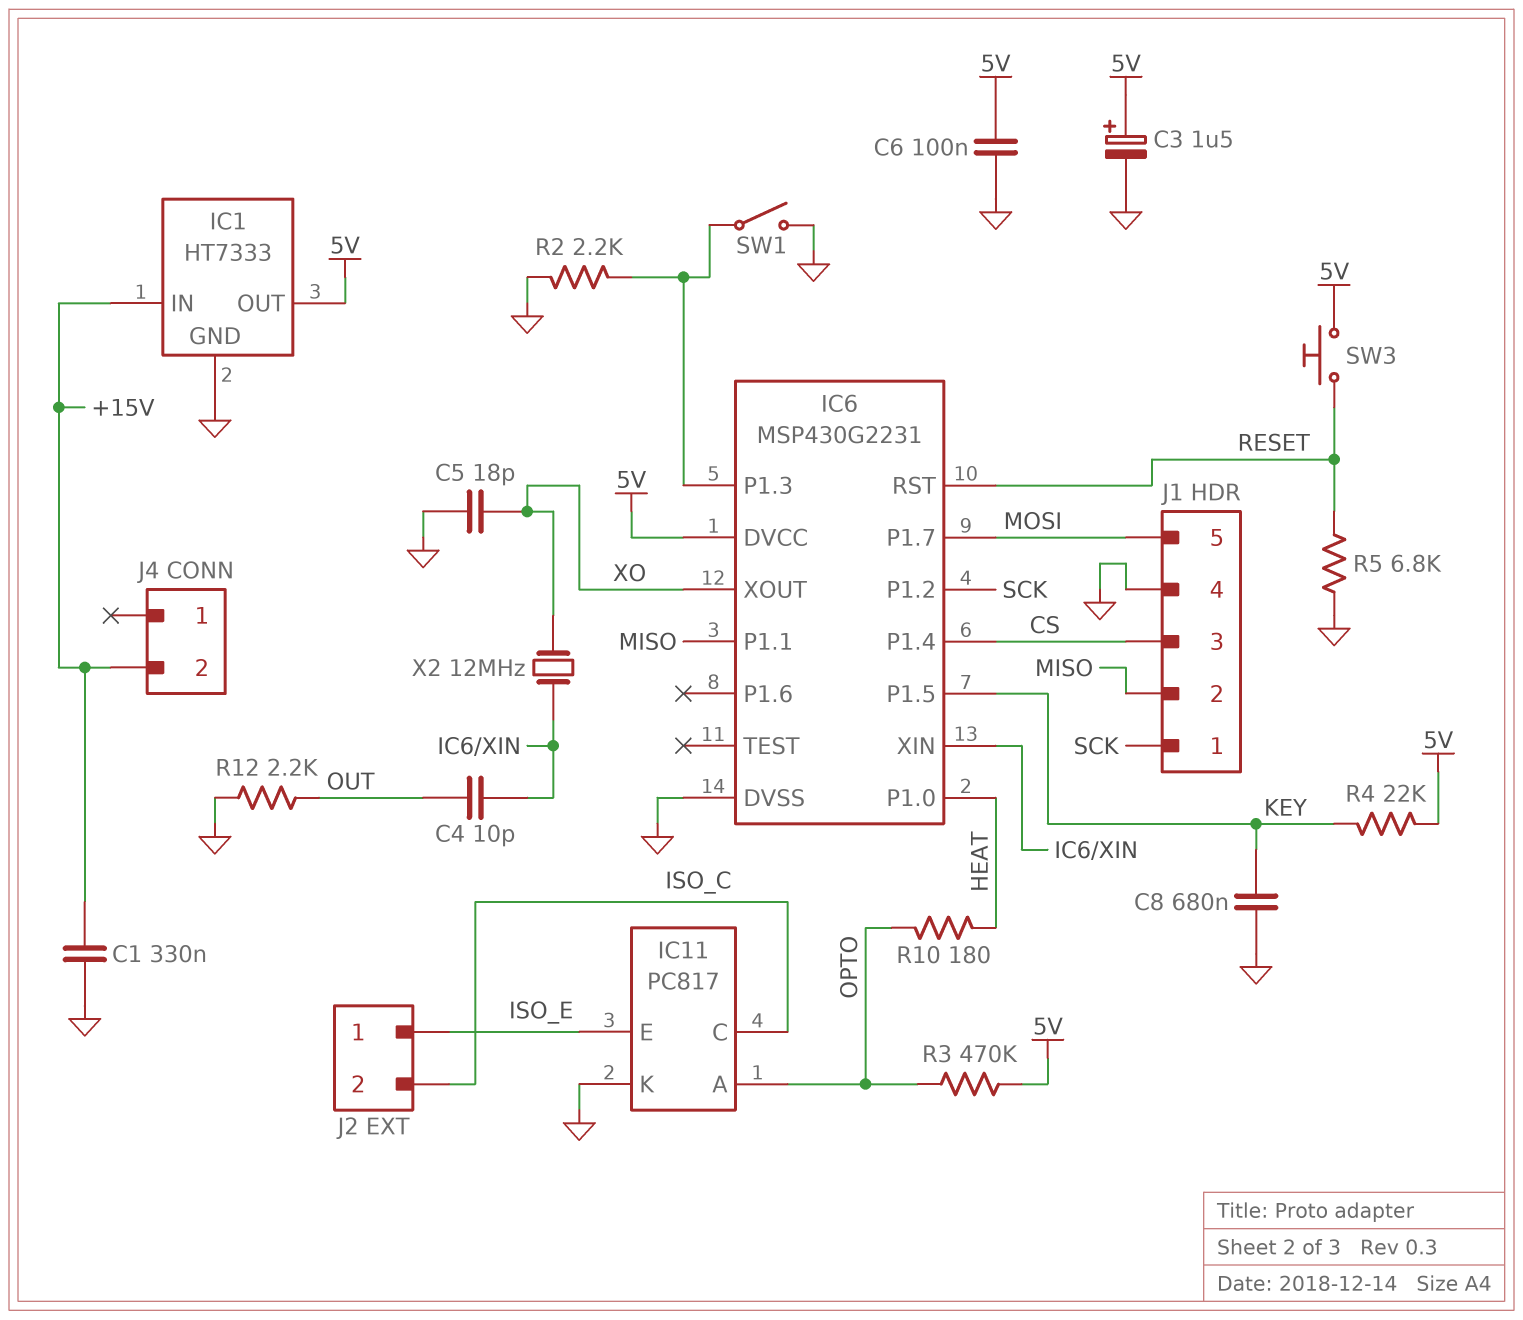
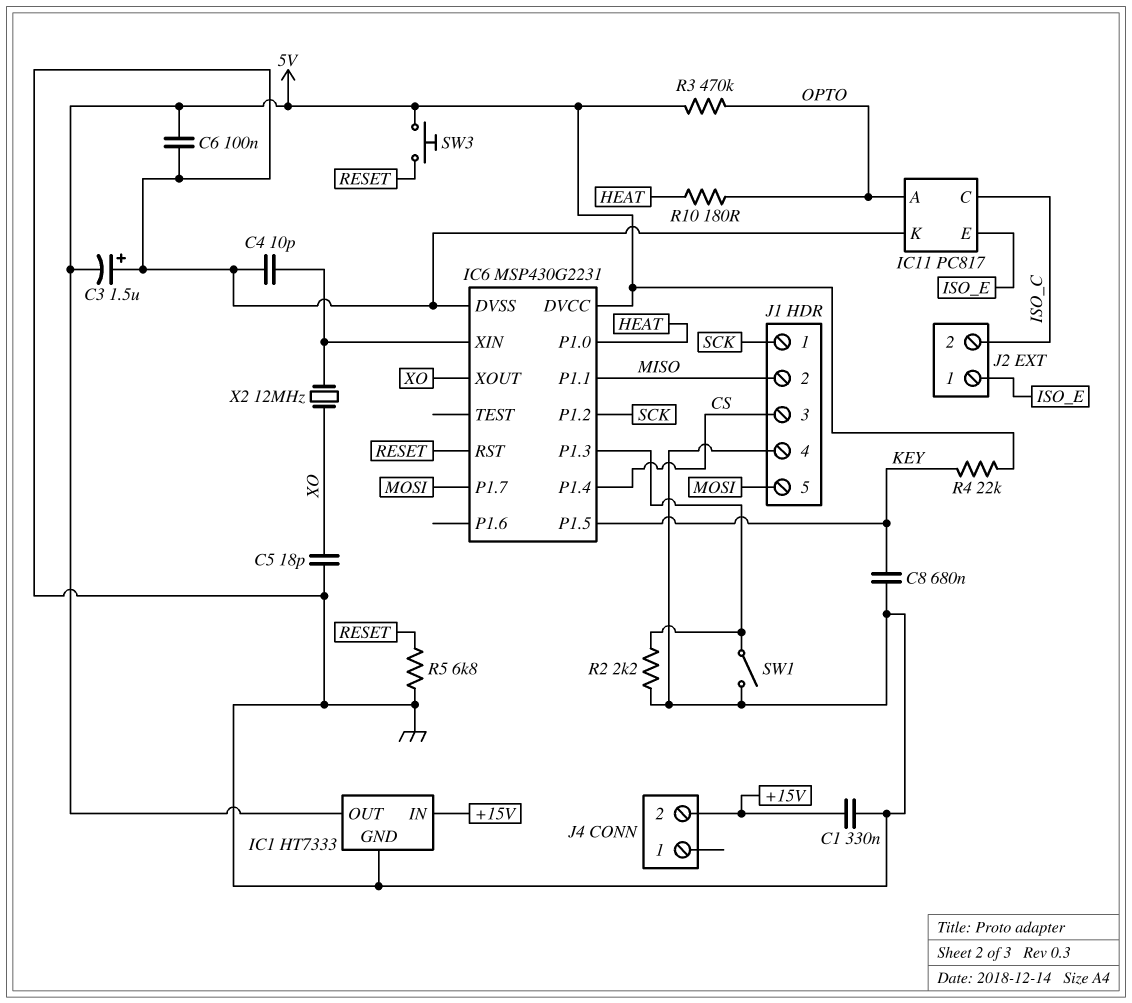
C3: 1.5uF (plus 5V, minus GND) -> 1.5uF (plus GND, minus 5V)
C4: 10pF (IC6/XIN, OUT) -> 10pF (GND, IC6/XIN)
R12: 2.2k (GND, OUT) -> none

